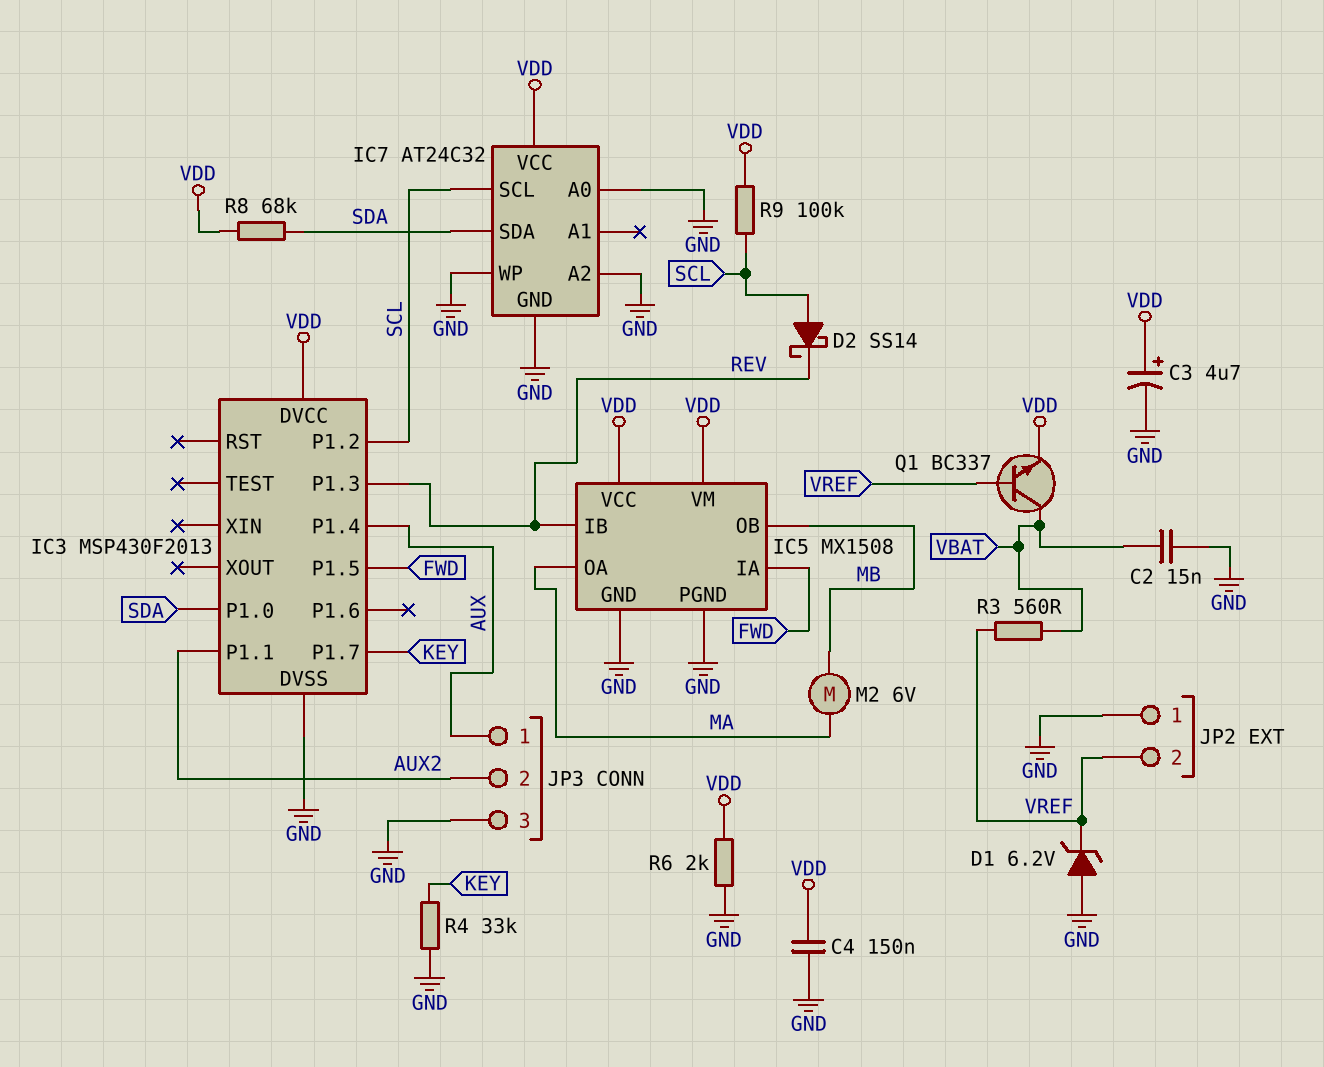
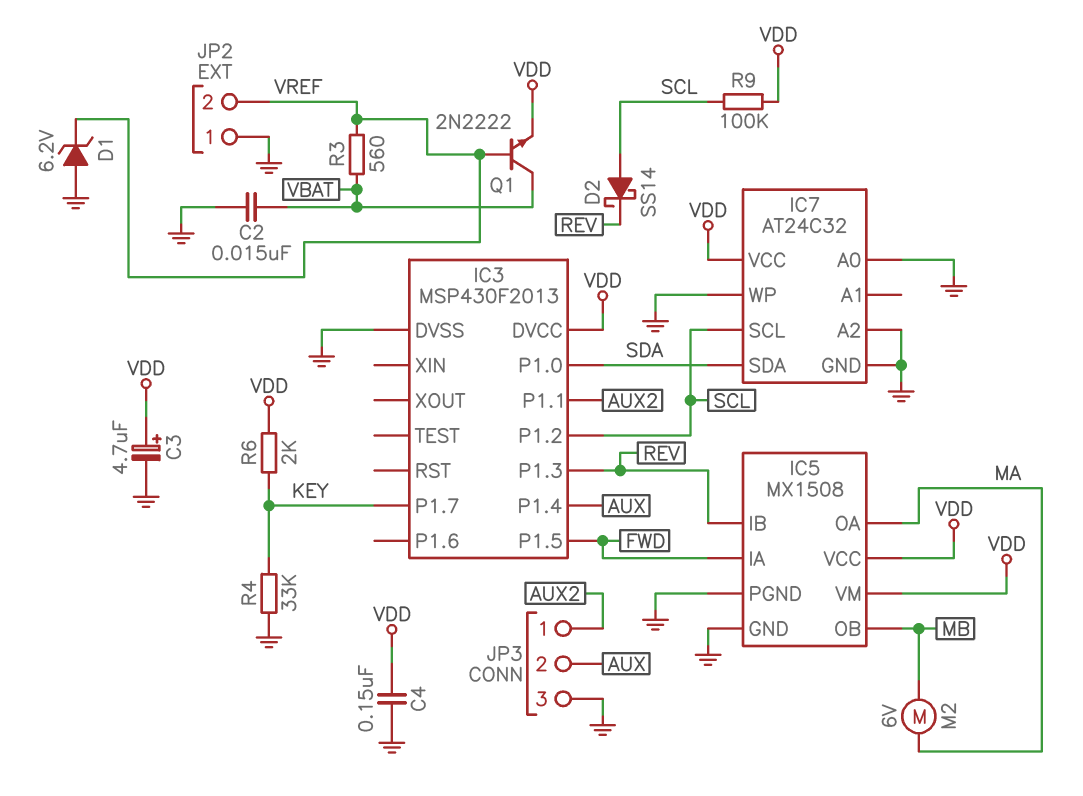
JP3 pin 1: AUX -> AUX2
JP3 pin 2: AUX2 -> AUX
Q1: NPN BC337 (B VREF, C VBAT, E VDD) -> NPN 2N2222 (B VREF, C VBAT, E VDD)
R6: 2k (GND, VDD) -> 2k (KEY, VDD)
R8: 68k (SDA, VDD) -> none

